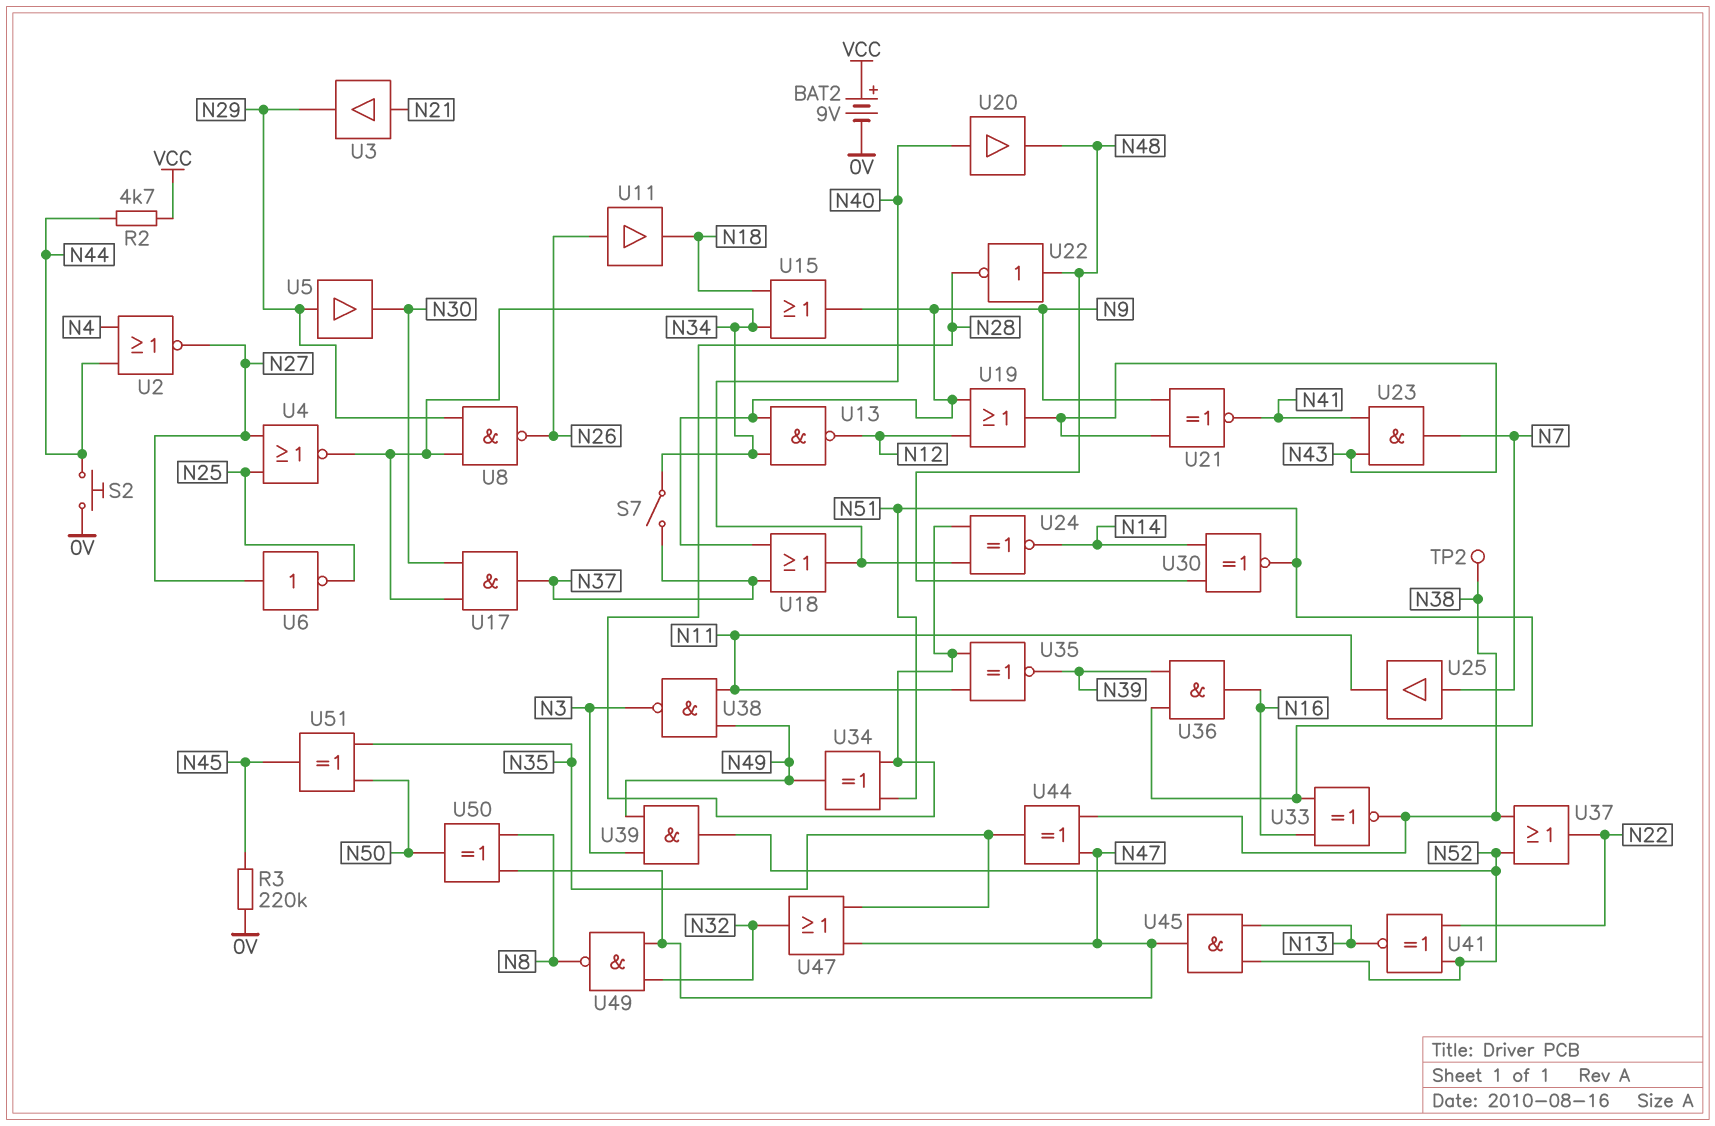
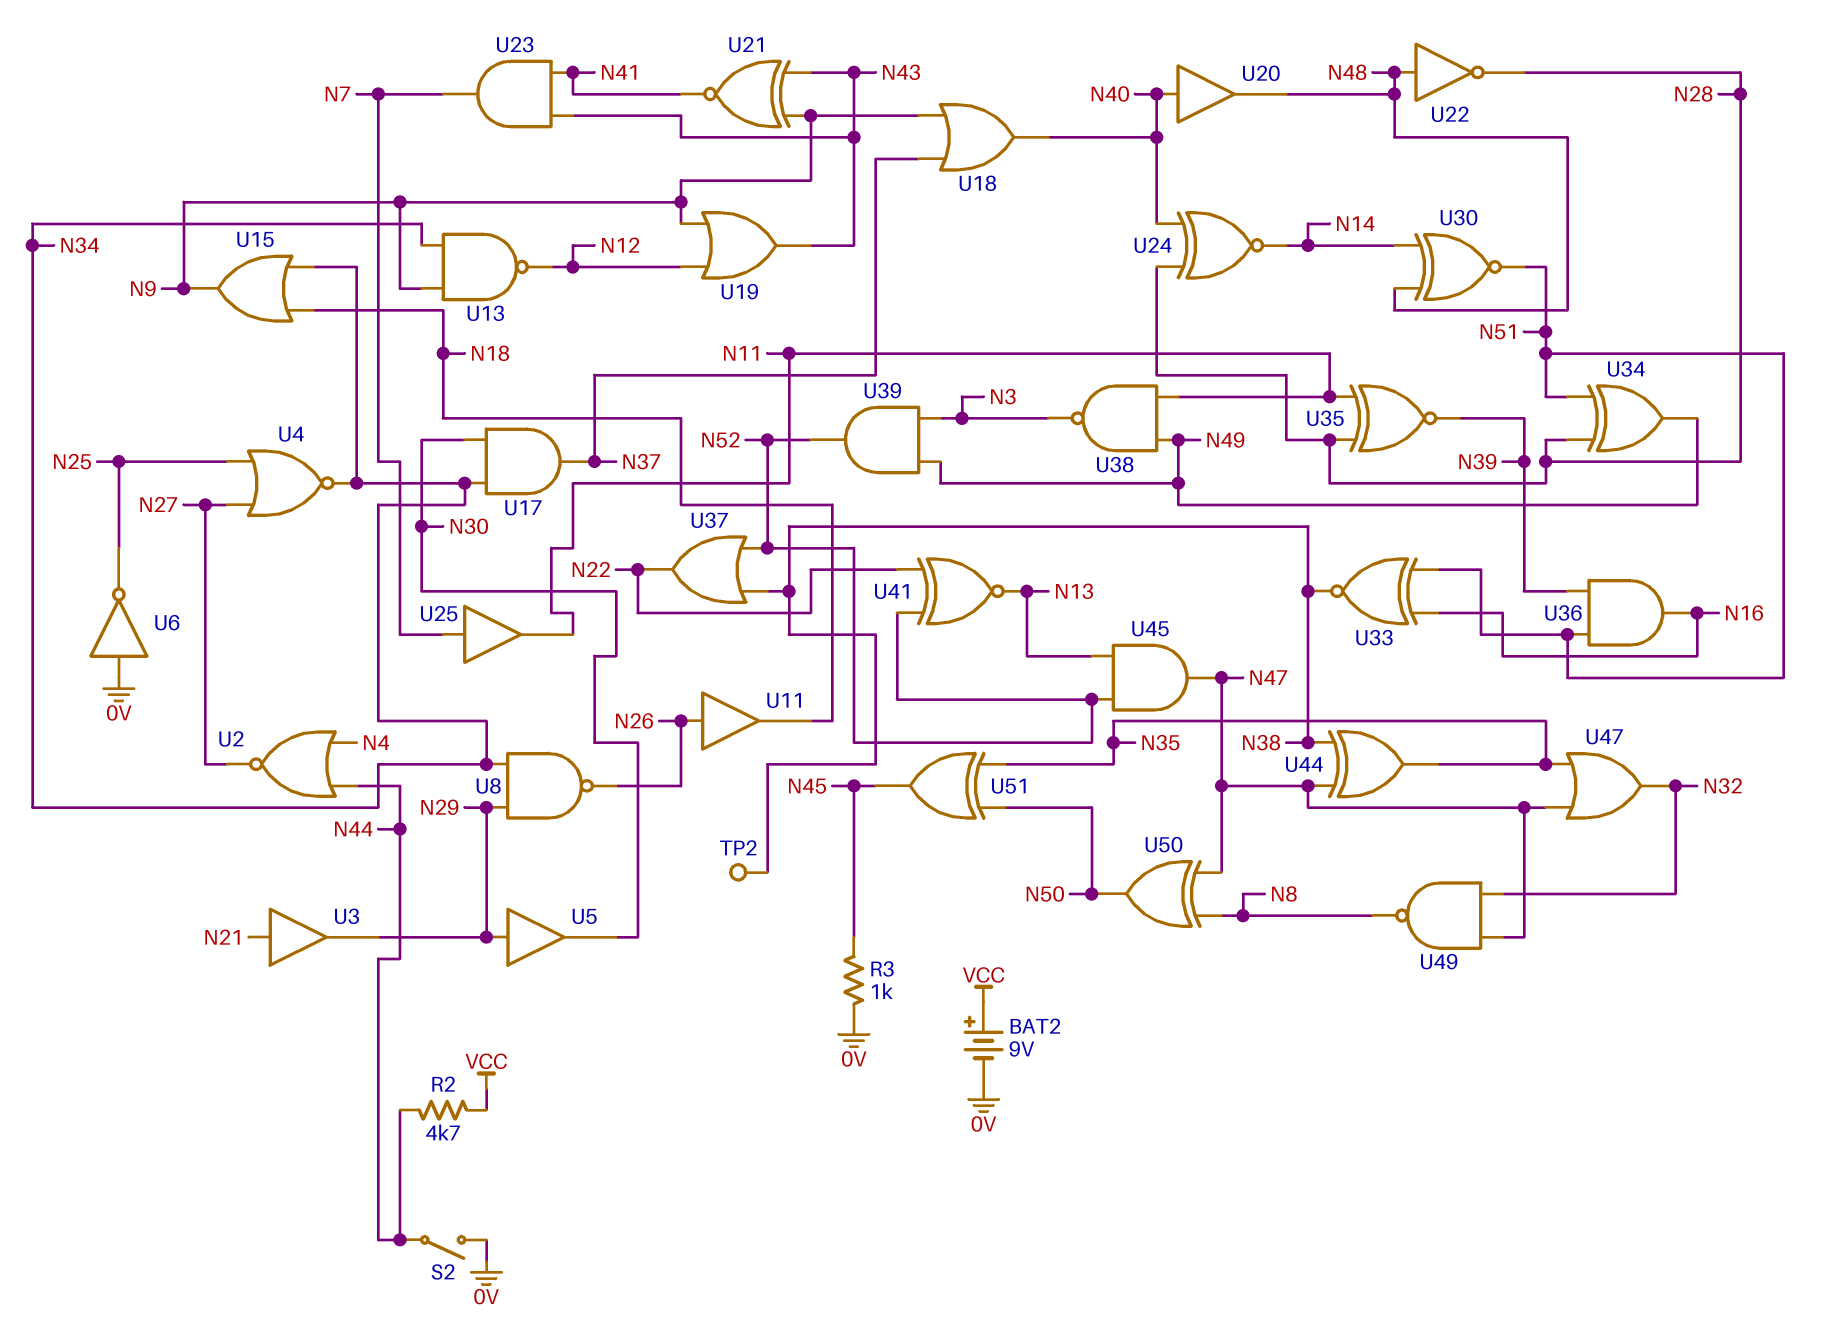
R3: 220k (0V, N45) -> 1k (0V, N45)
S2: button (0V, N44) -> switch (0V, N44)
S7: switch (N34, N37) -> none
U6: NOT (in N27, out N25) -> NOT (in 0V, out N25)

